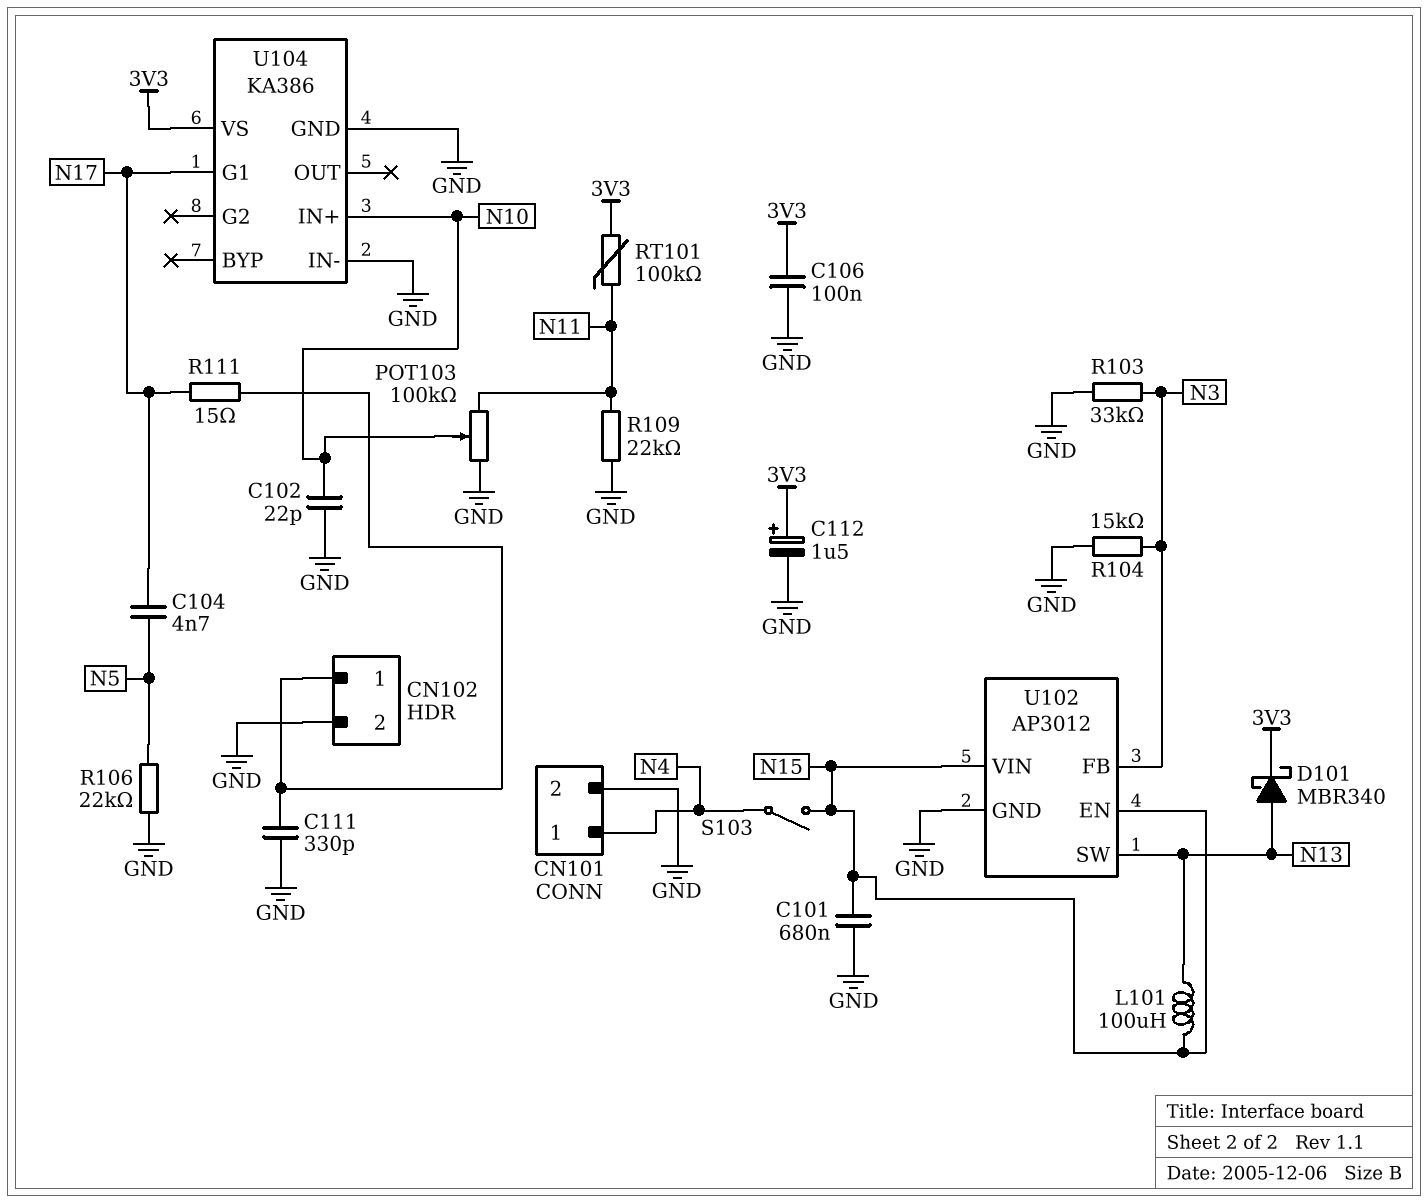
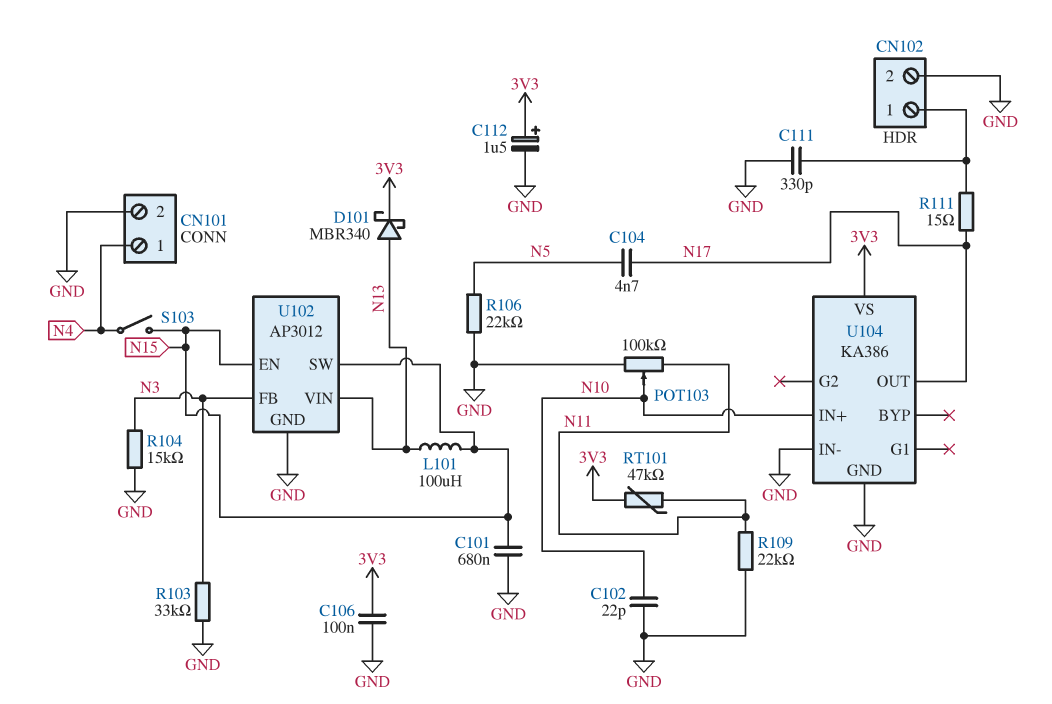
RT101: 100k (3V3, N11) -> 47k (3V3, N11)
U102 pin SW: N13 -> N15
U102 pin VIN: N15 -> N13
U104 pin G1: N17 -> none
U104 pin OUT: none -> N17

